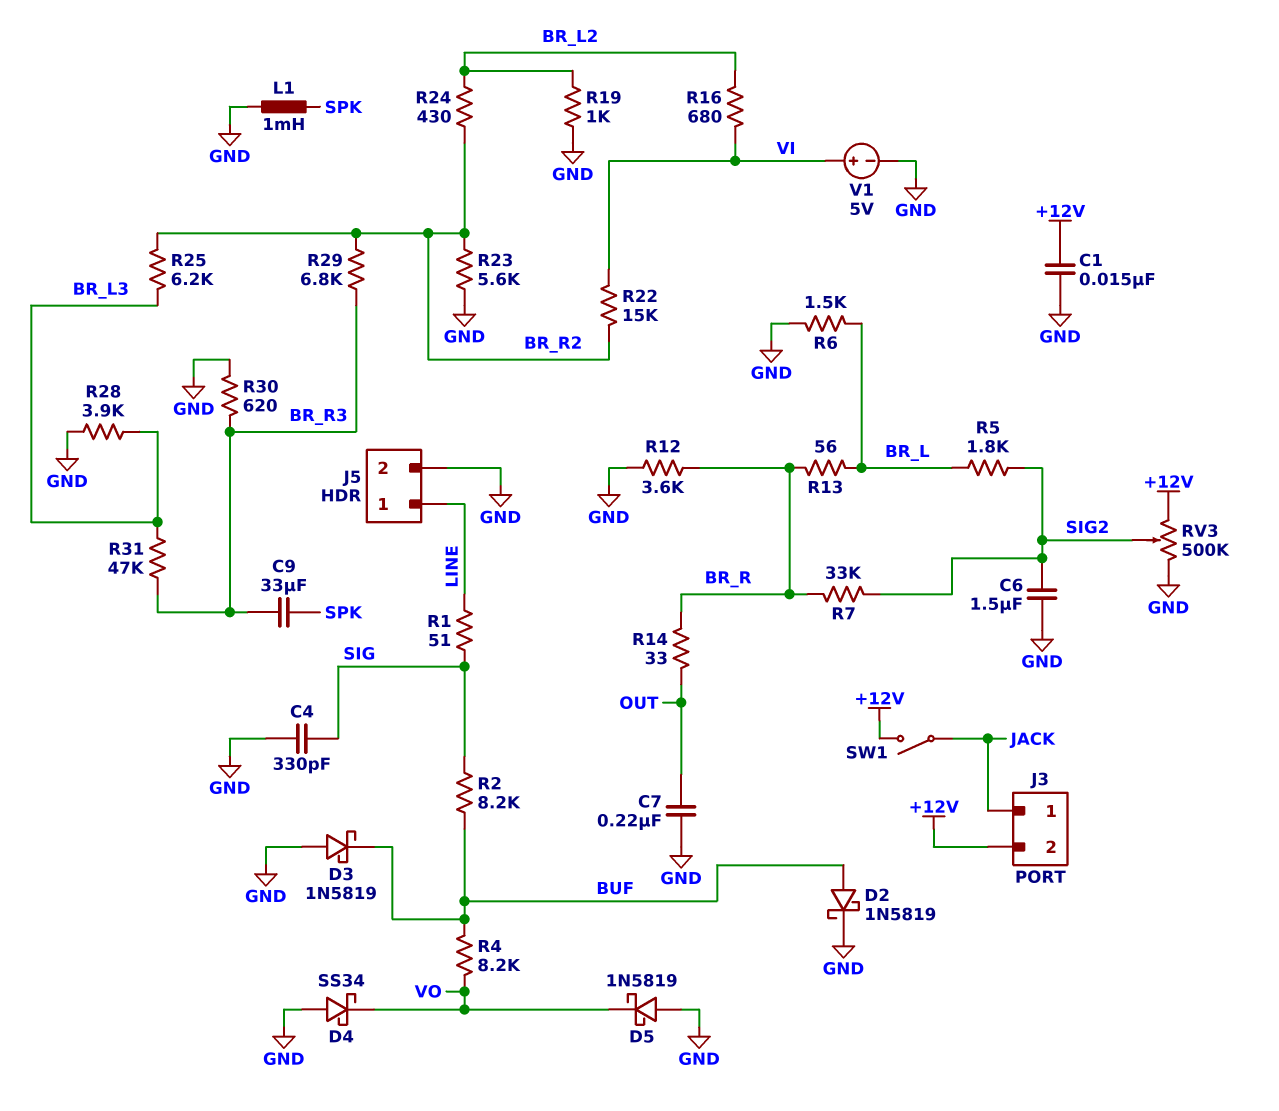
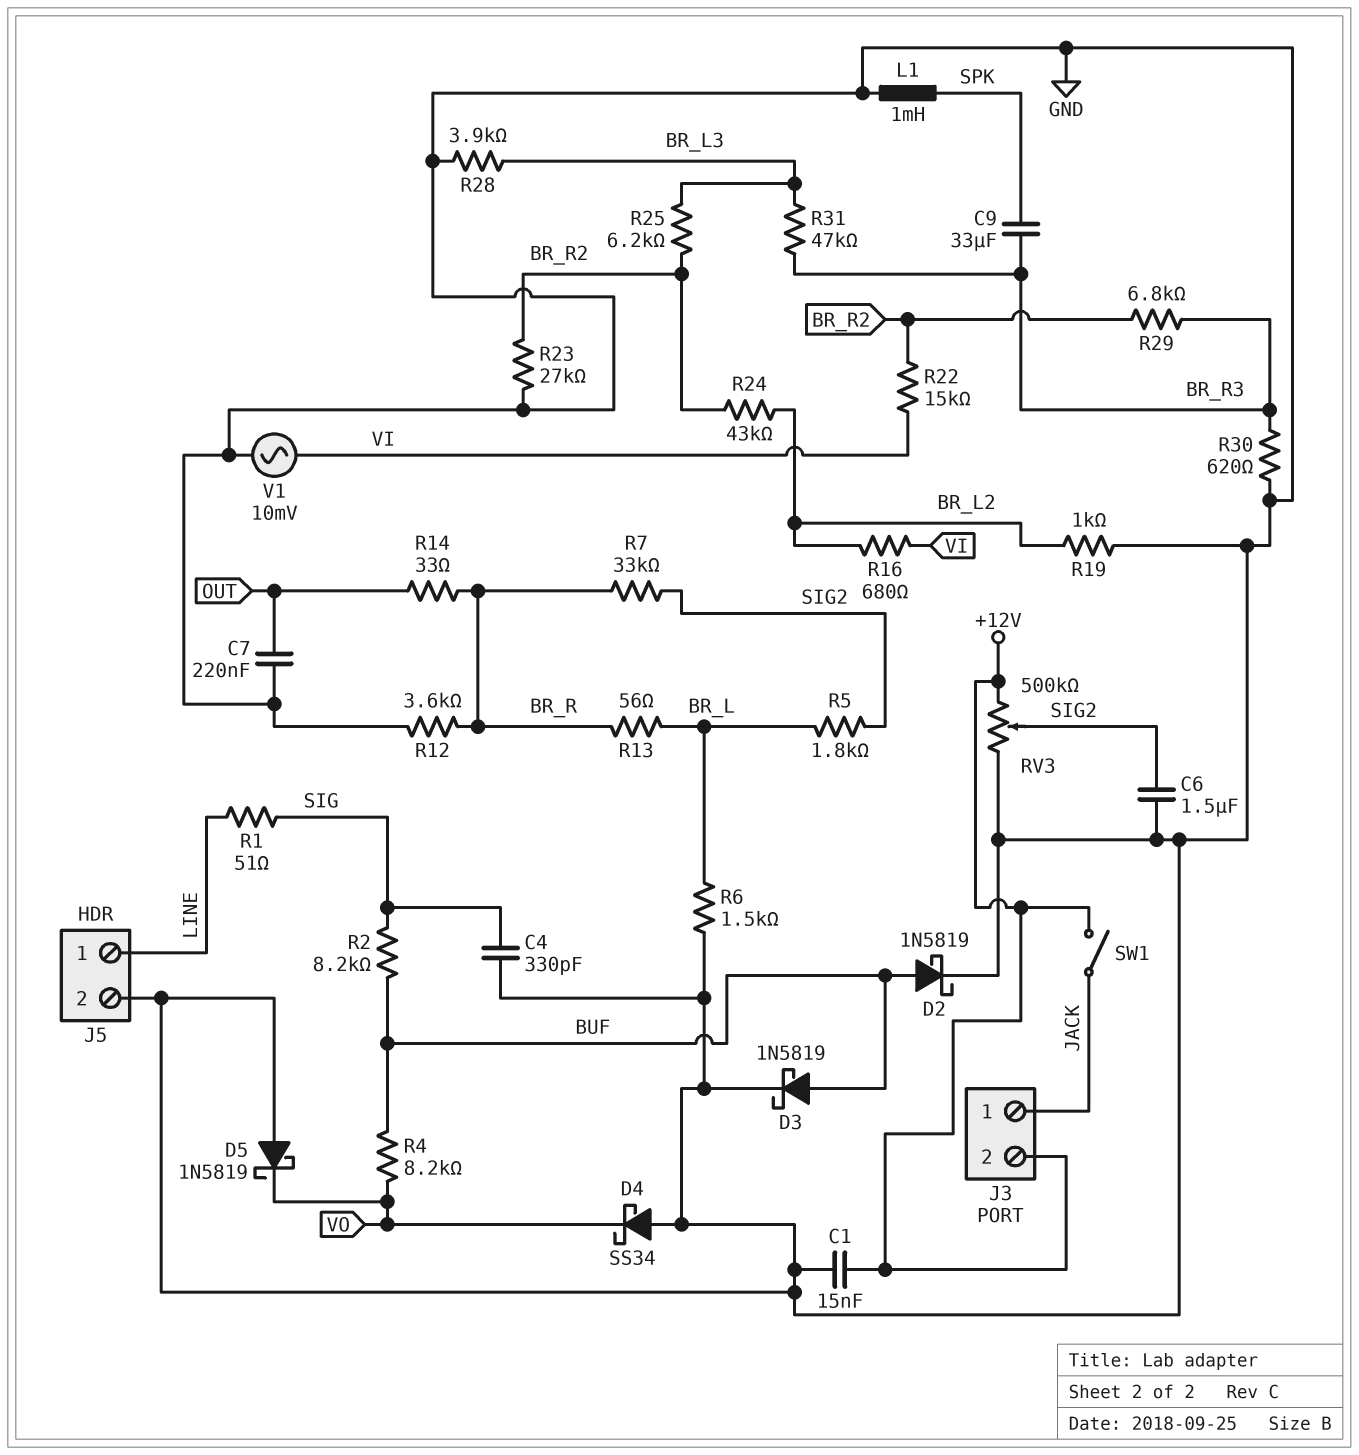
D3: schottky 1N5819 (A GND, K BUF) -> schottky 1N5819 (A BUF, K GND)
R23: 5.6k (BR_R2, GND) -> 27k (BR_R2, GND)
R24: 430 (BR_L2, BR_R2) -> 43k (BR_L2, BR_R2)
V1: 5V (plus VI, minus GND) -> AC 10mV (GND, VI)

